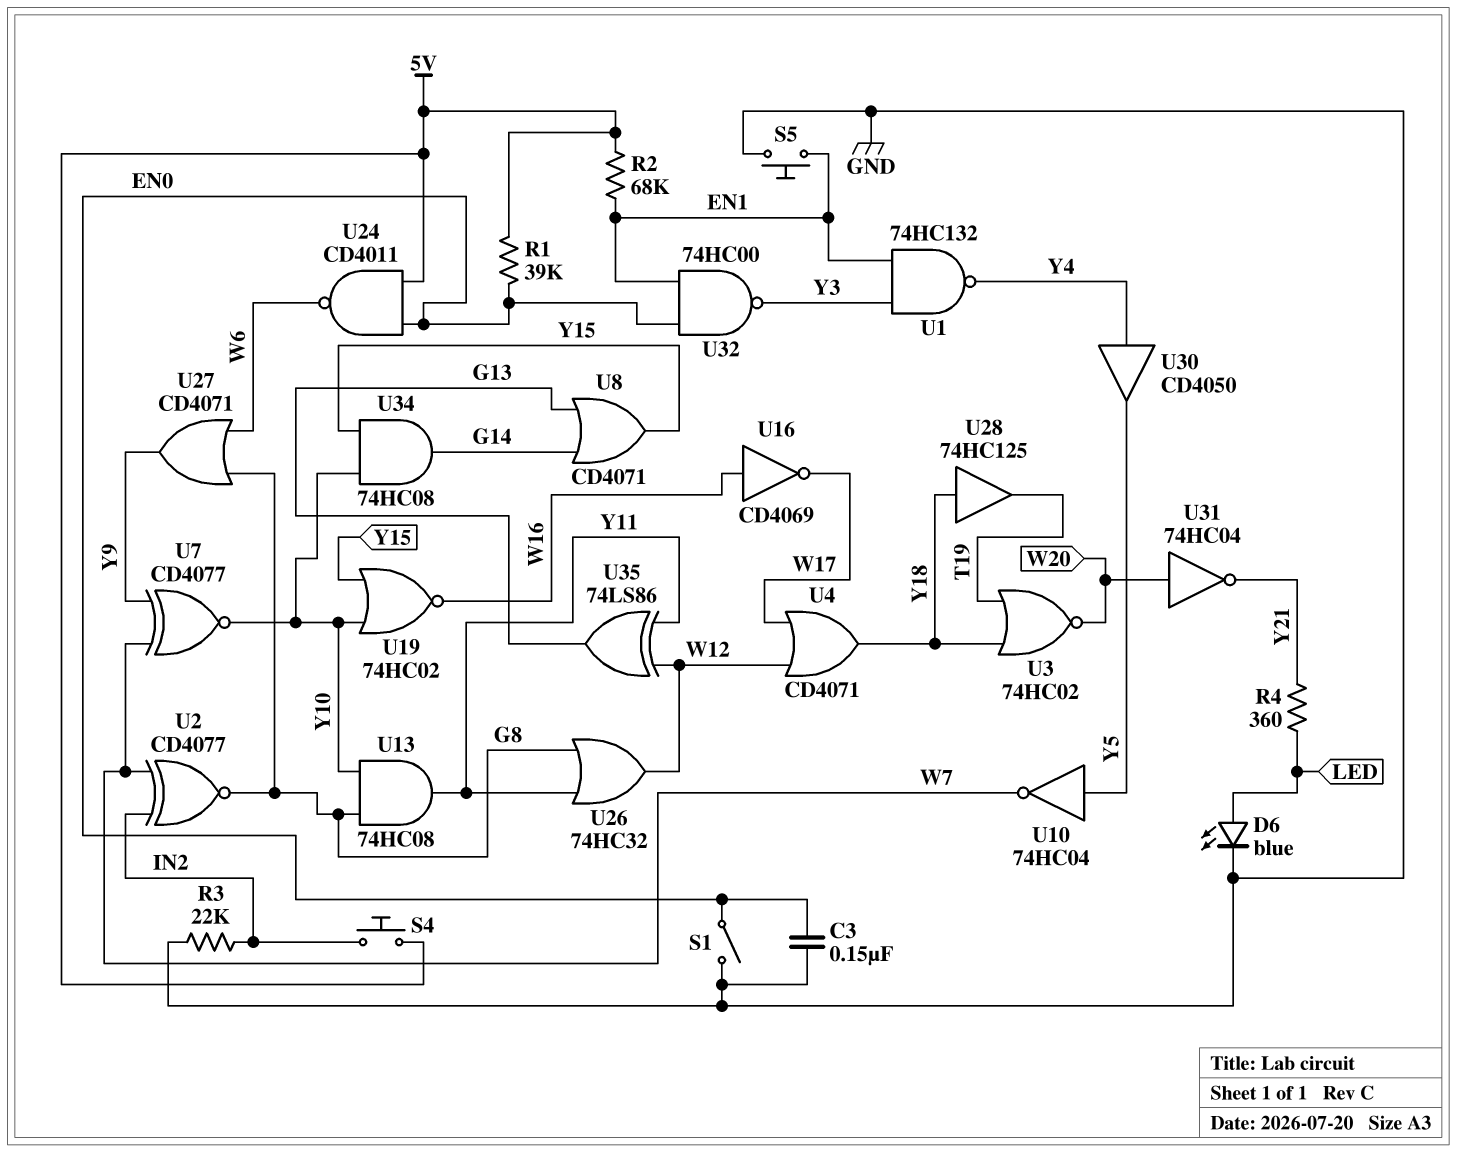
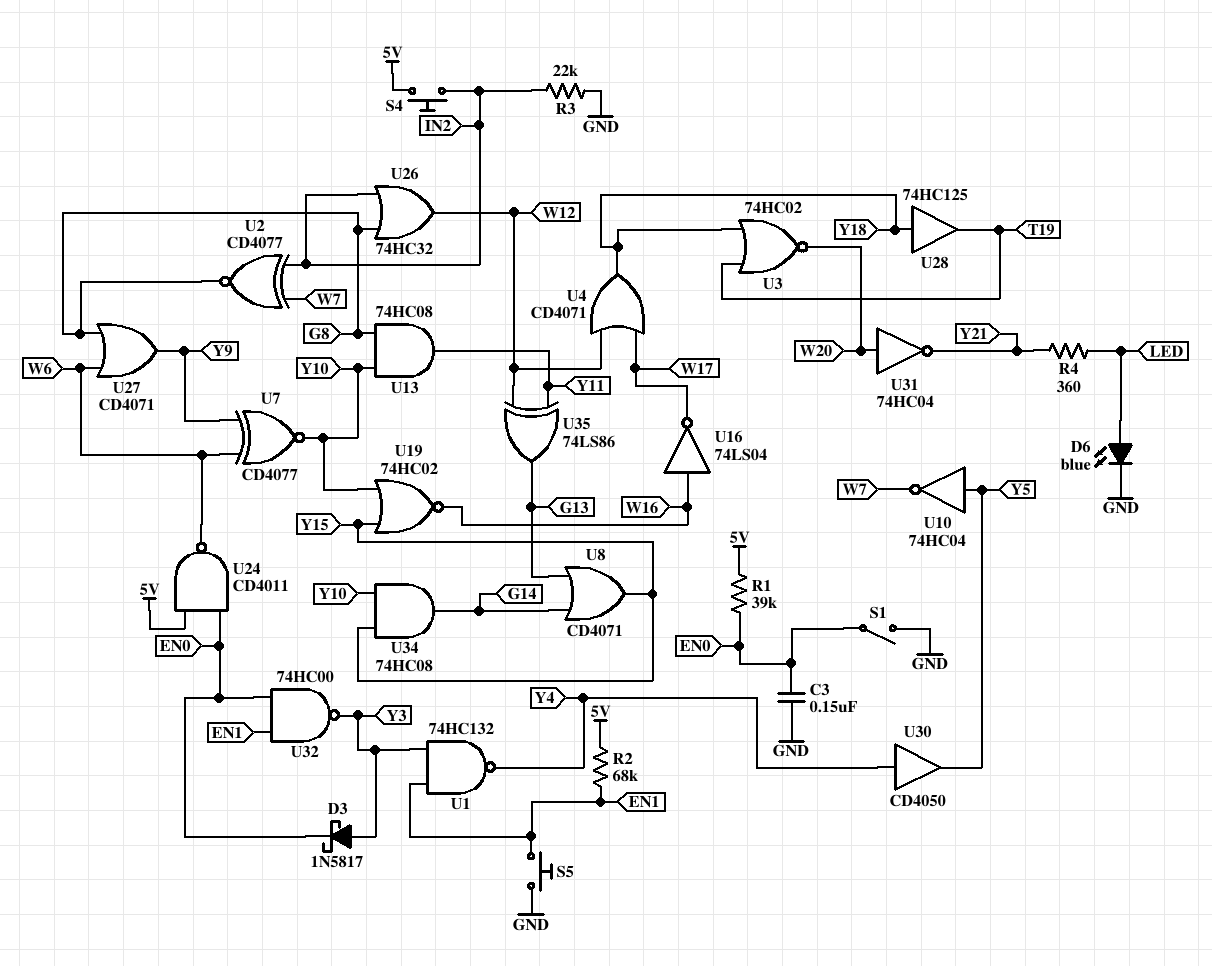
D3: none -> schottky 1N5817 (A Y3, K EN0)
U7: XNOR CD4077 (in W7, in Y9, out Y10) -> XNOR CD4077 (in W6, in Y9, out Y10)
U16: NOT CD4069 (in W16, out W17) -> NOT 74LS04 (in W16, out W17)
U26: OR 74HC32 (in G8, in Y11, out W12) -> OR 74HC32 (in G8, in IN2, out W12)

